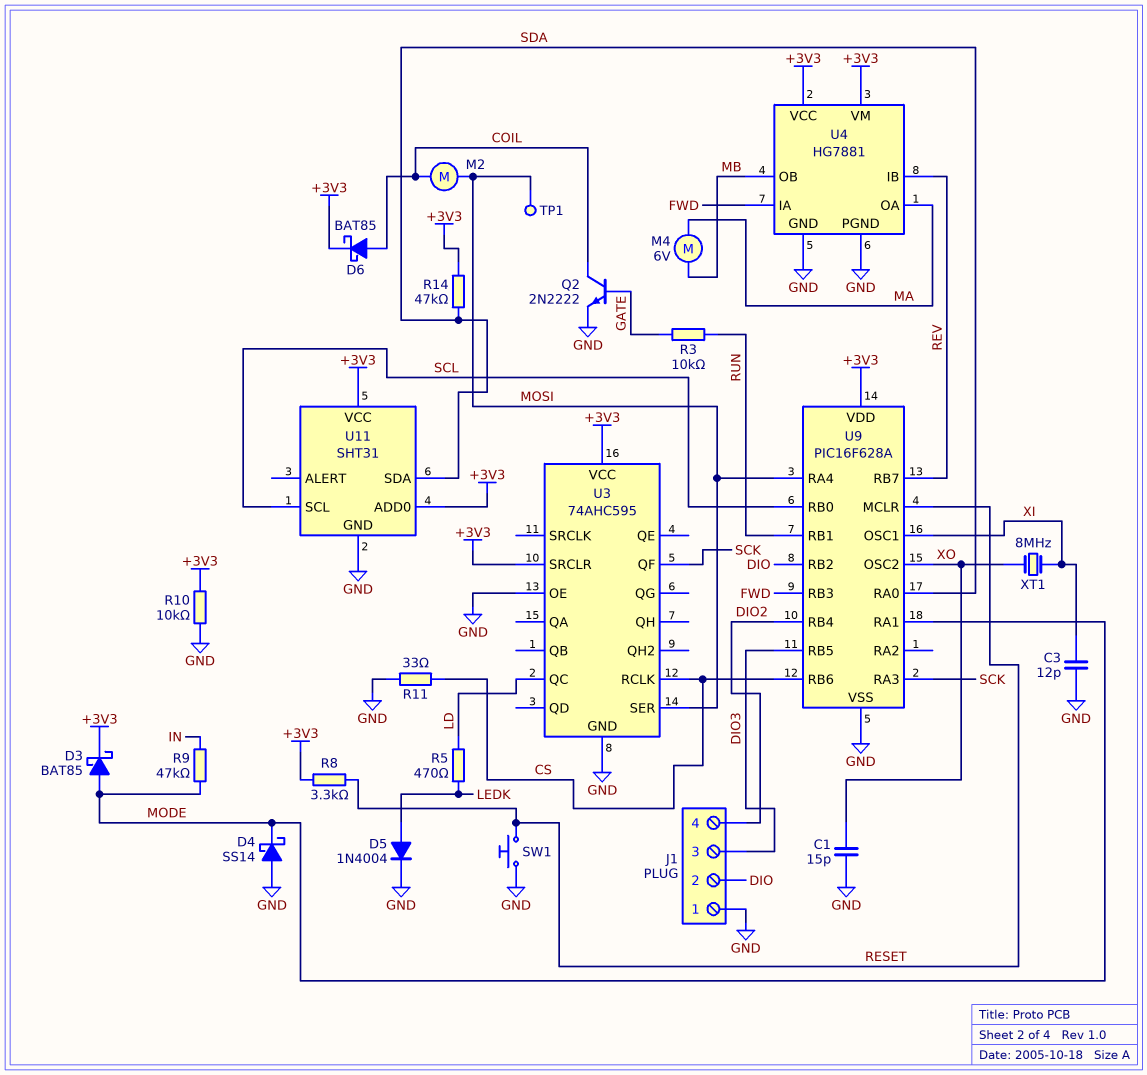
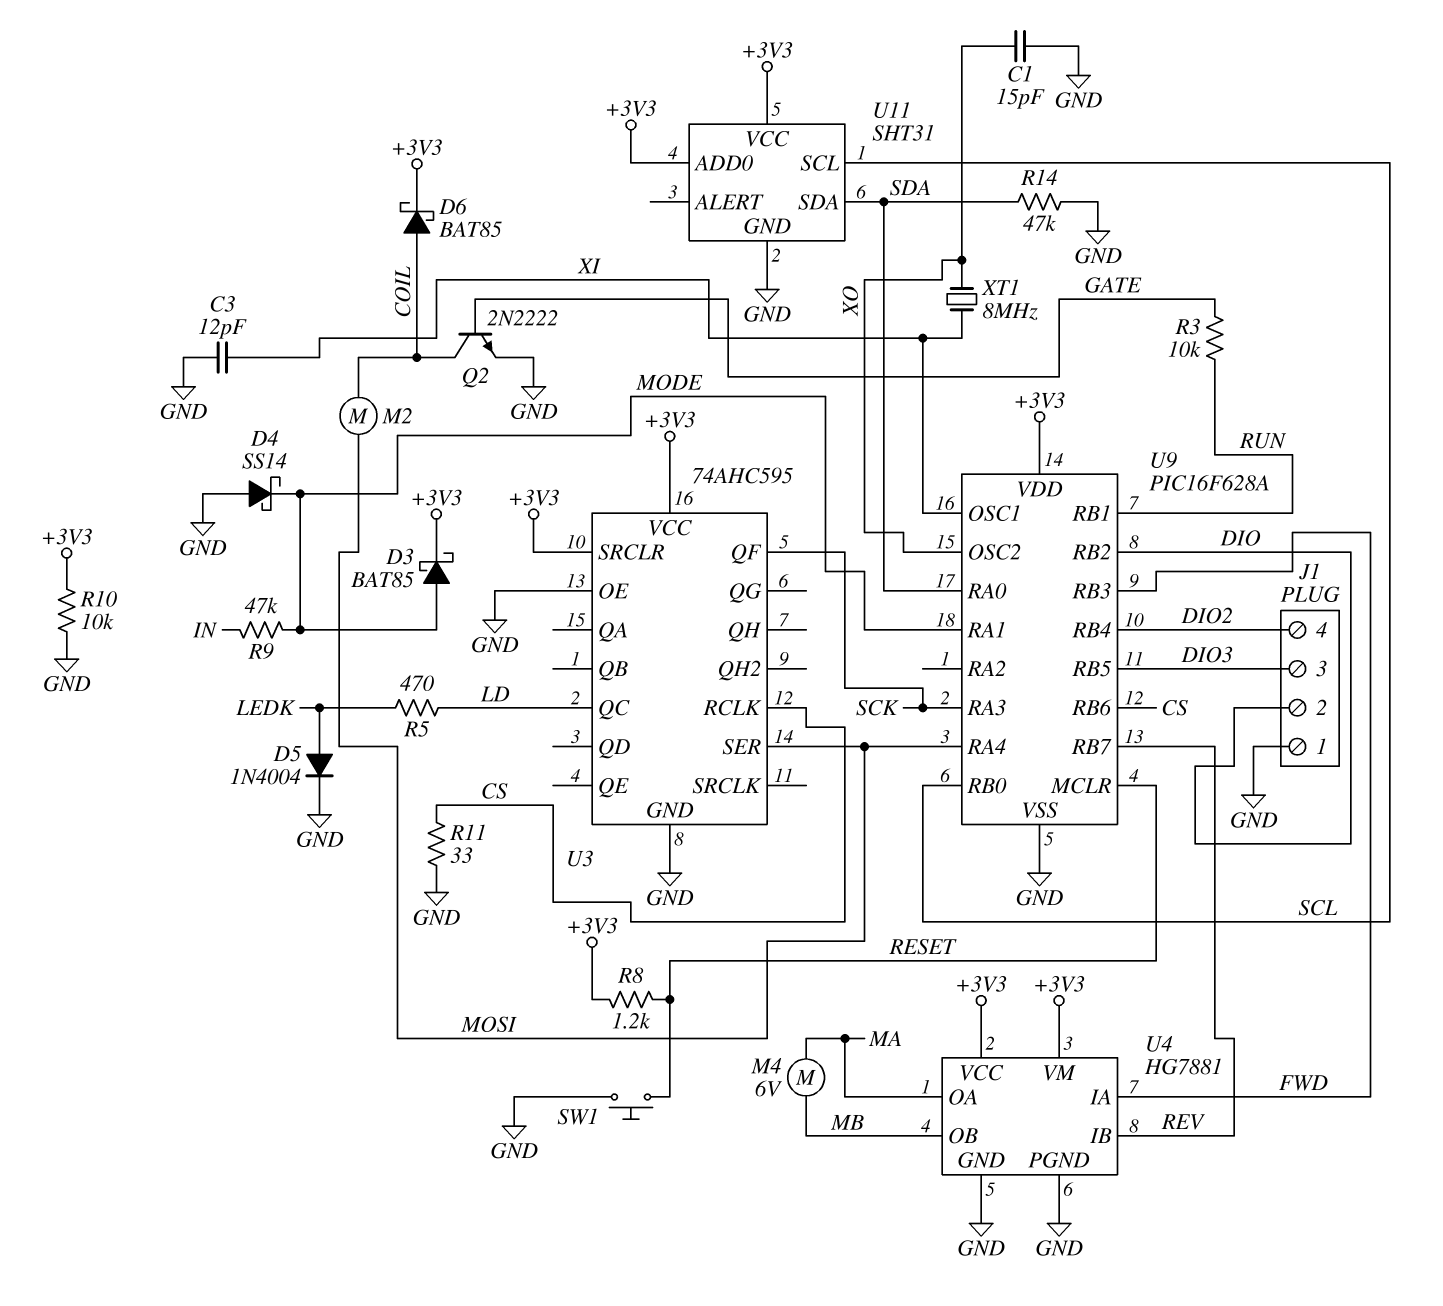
R8: 3.3k (+3V3, RESET) -> 1.2k (+3V3, RESET)
R14: 47k (+3V3, SDA) -> 47k (GND, SDA)
TP1: test point (MOSI) -> none

